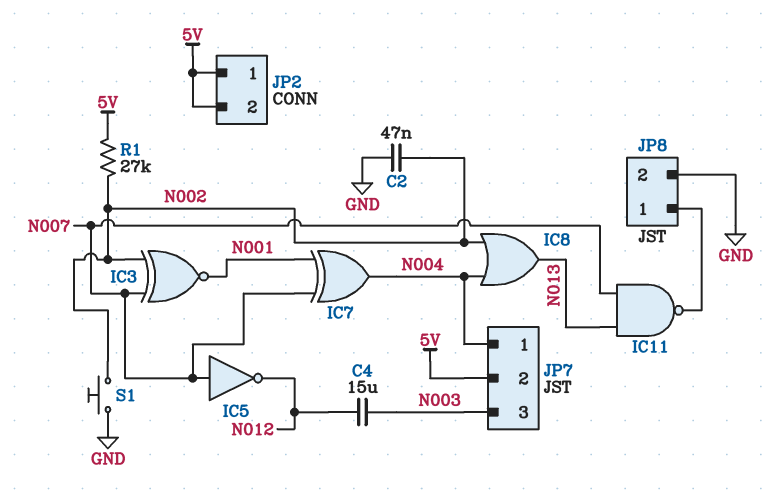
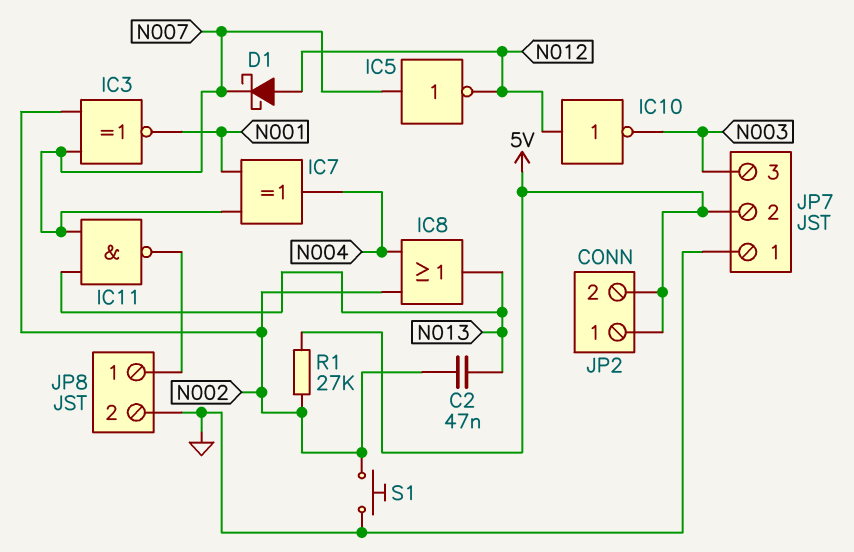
C2: 47nF (GND, N002) -> 47nF (N002, N013)
C4: 15uF (N003, N012) -> none
D1: none -> schottky (A N012, K N007)
IC10: none -> NOT (in N012, out N003)
JP7 pin 1: N004 -> GND

